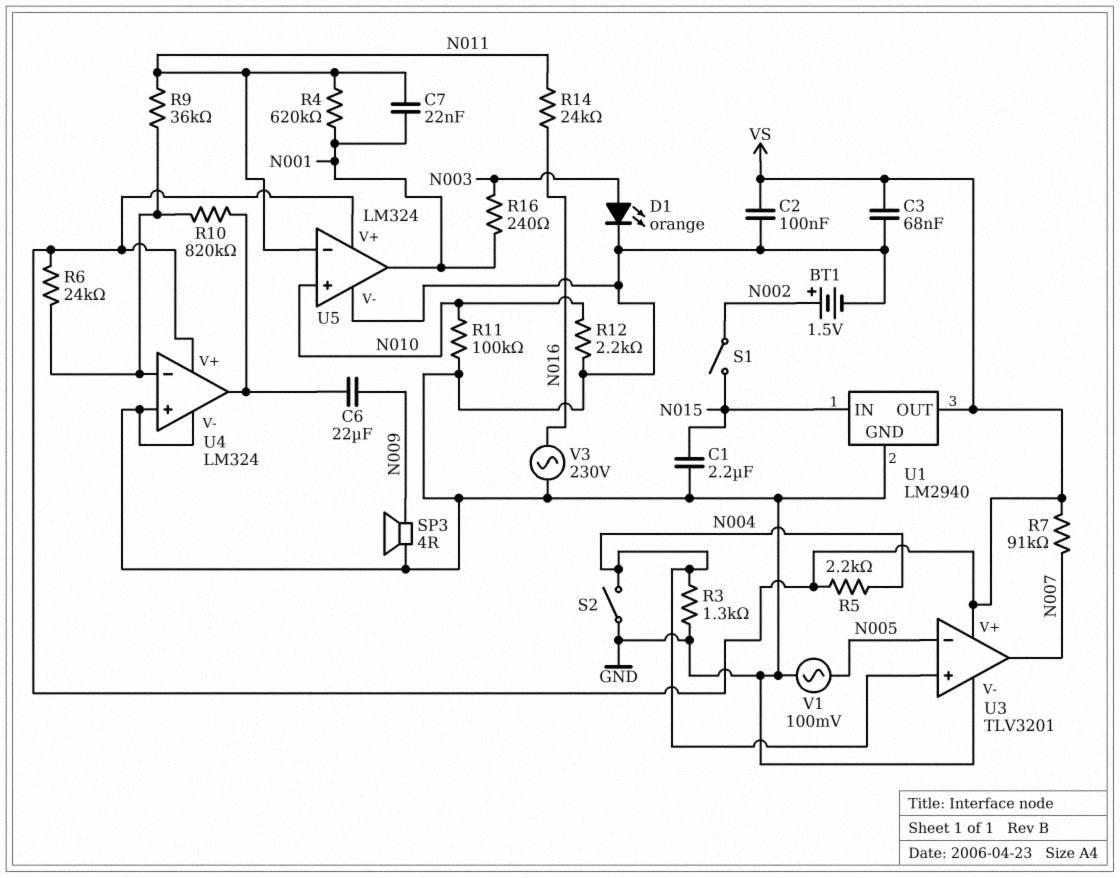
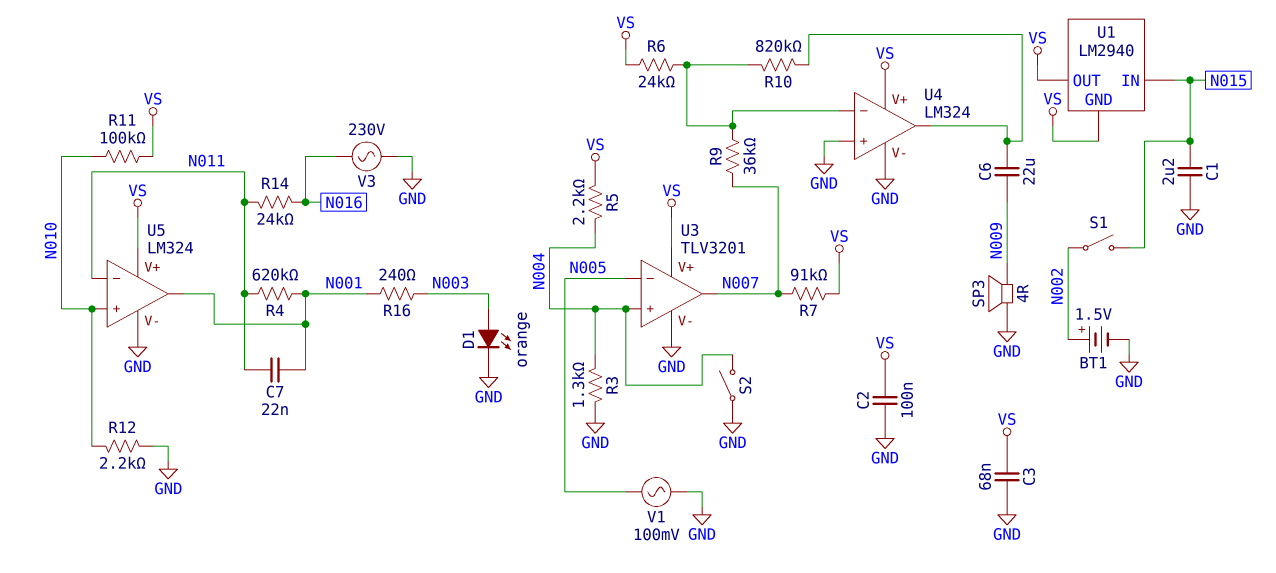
R9: 36k (N011, U4/in-) -> 36k (N007, U4/in-)
R11: 100k (GND, N010) -> 100k (N010, VS)
U1 pin GND: GND -> VS

